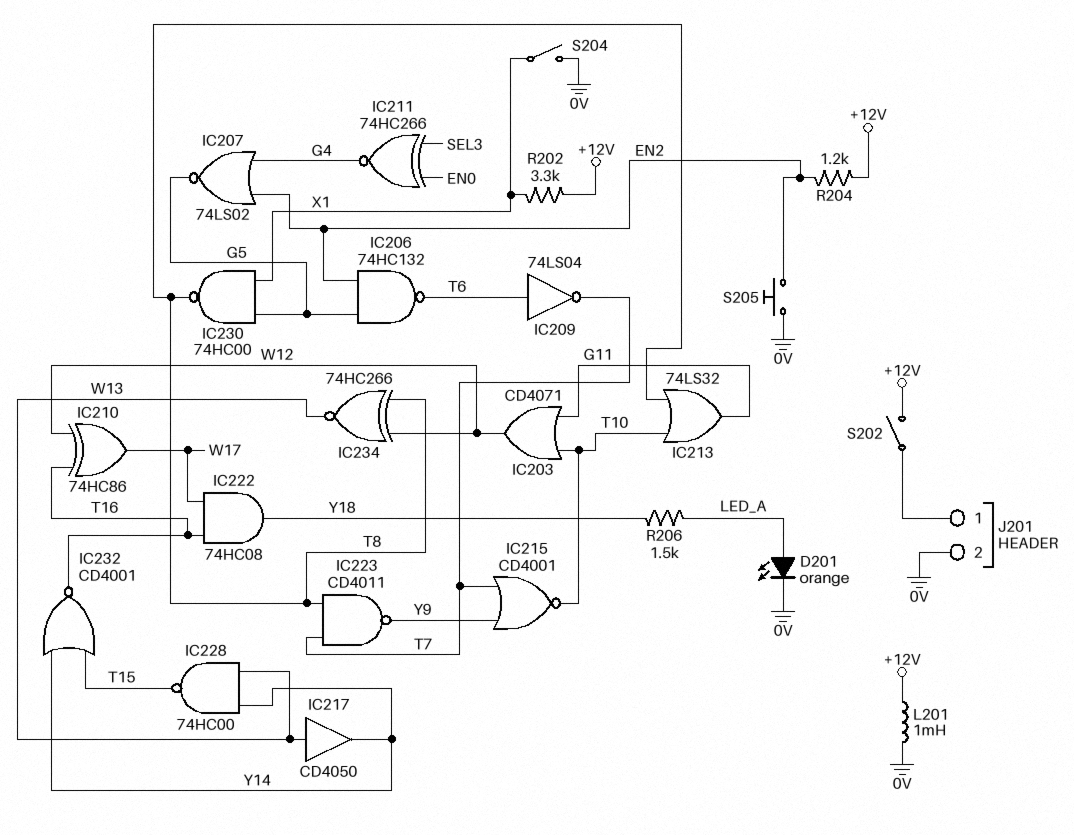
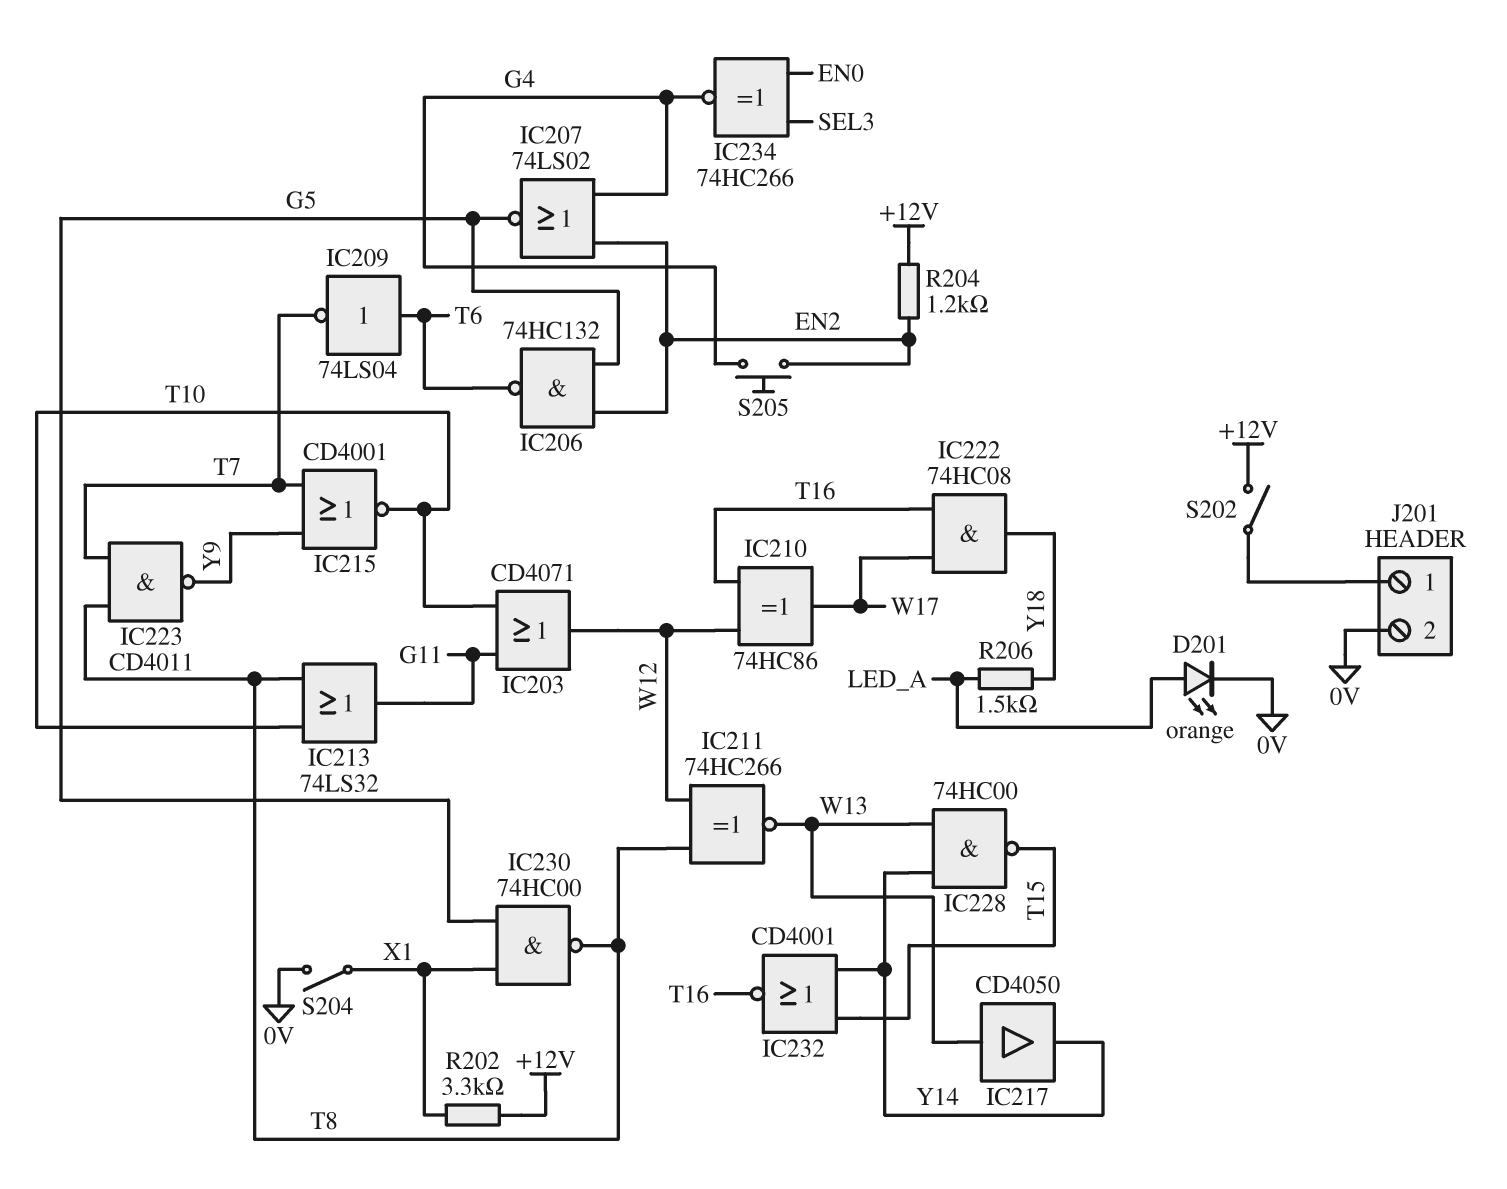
IC211: XNOR 74HC266 (in EN0, in SEL3, out G4) -> XNOR 74HC266 (in T8, in W12, out W13)
IC234: XNOR 74HC266 (in T8, in W12, out W13) -> XNOR 74HC266 (in EN0, in SEL3, out G4)
L201: 1mH (+12V, 0V) -> none
S205: button (0V, EN2) -> button (EN2, G4)

